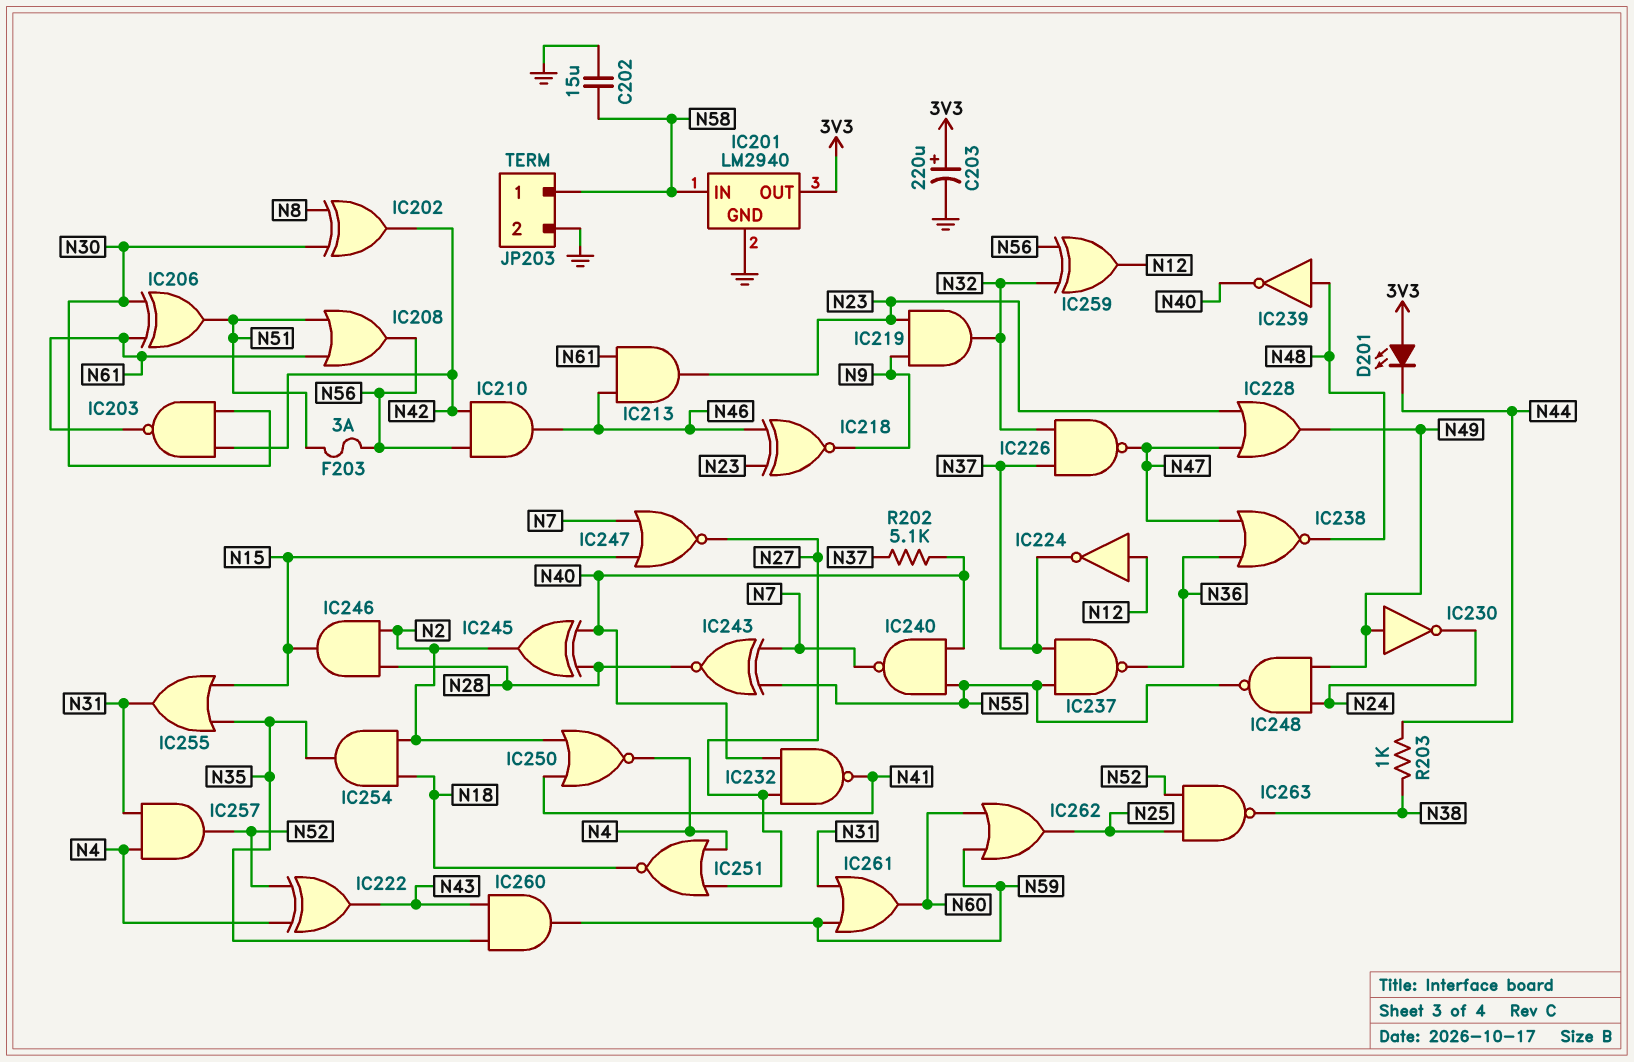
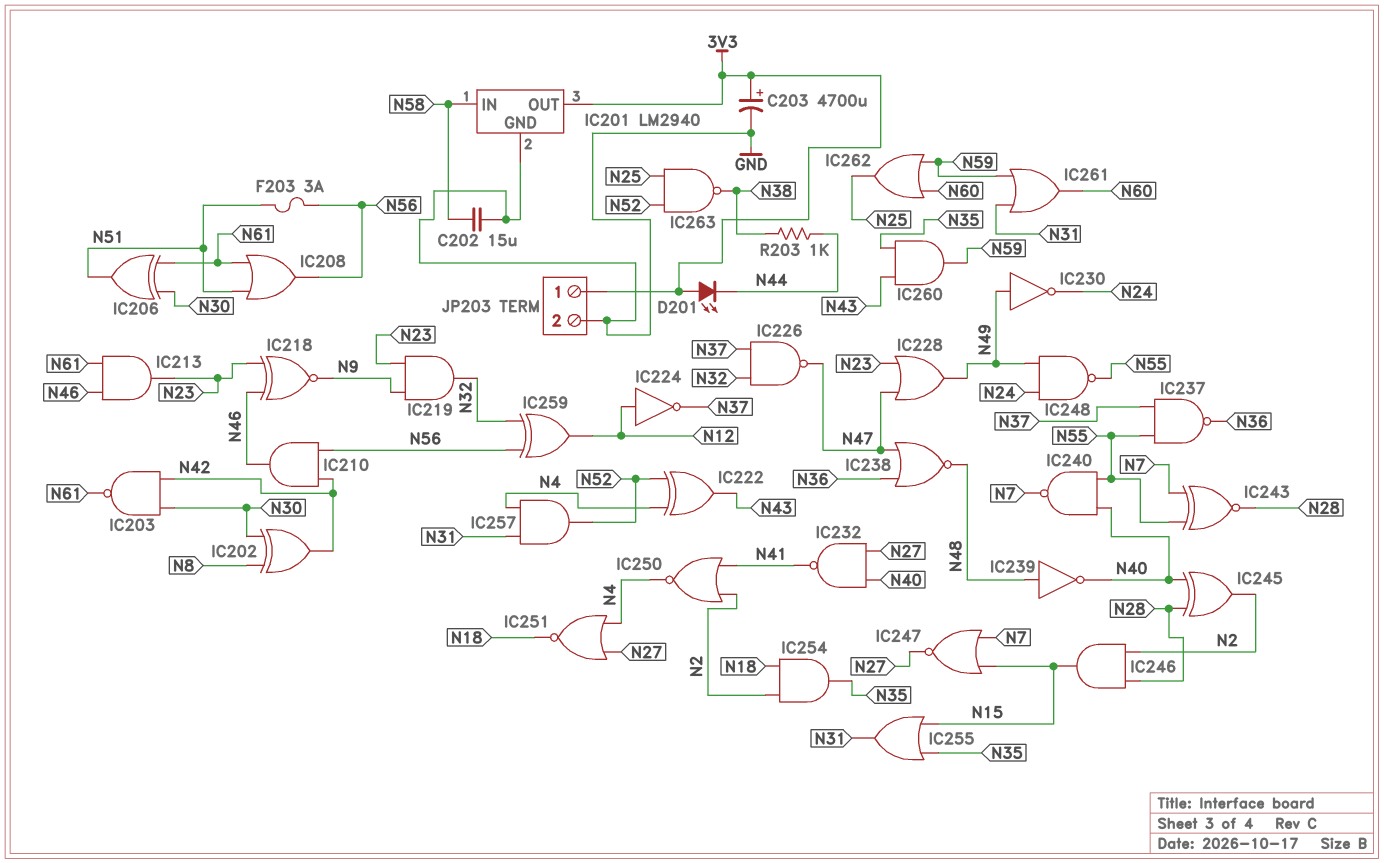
C203: 220uF (plus 3V3, minus GND) -> 4700uF (plus 3V3, minus GND)
JP203 pin 1: N58 -> 3V3
R202: 5.1k (N37, N40) -> none

